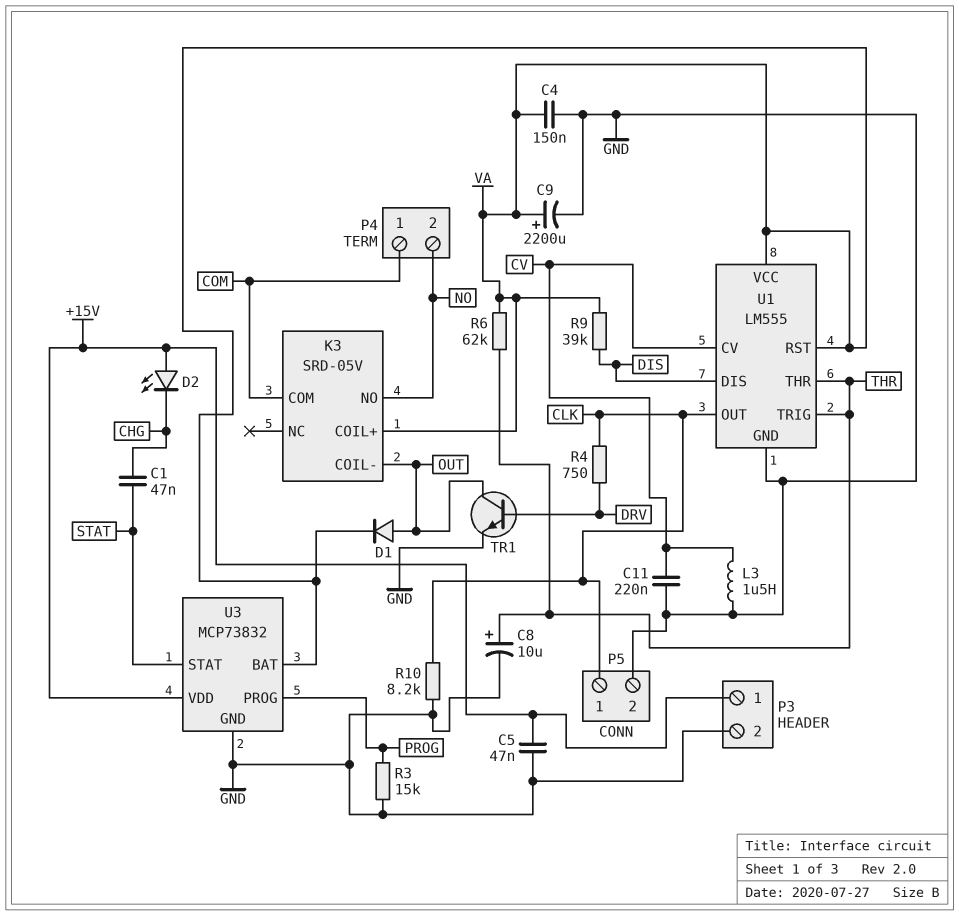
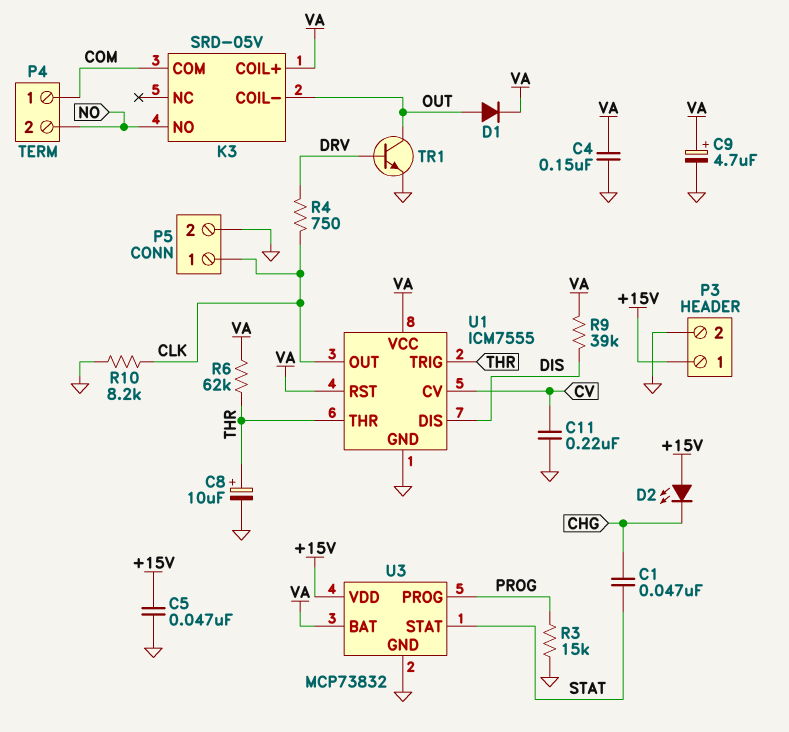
C9: 2200uF (plus VA, minus GND) -> 4.7uF (plus VA, minus GND)
L3: 1.5uH (CV, GND) -> none
U1: LM555 -> ICM7555

